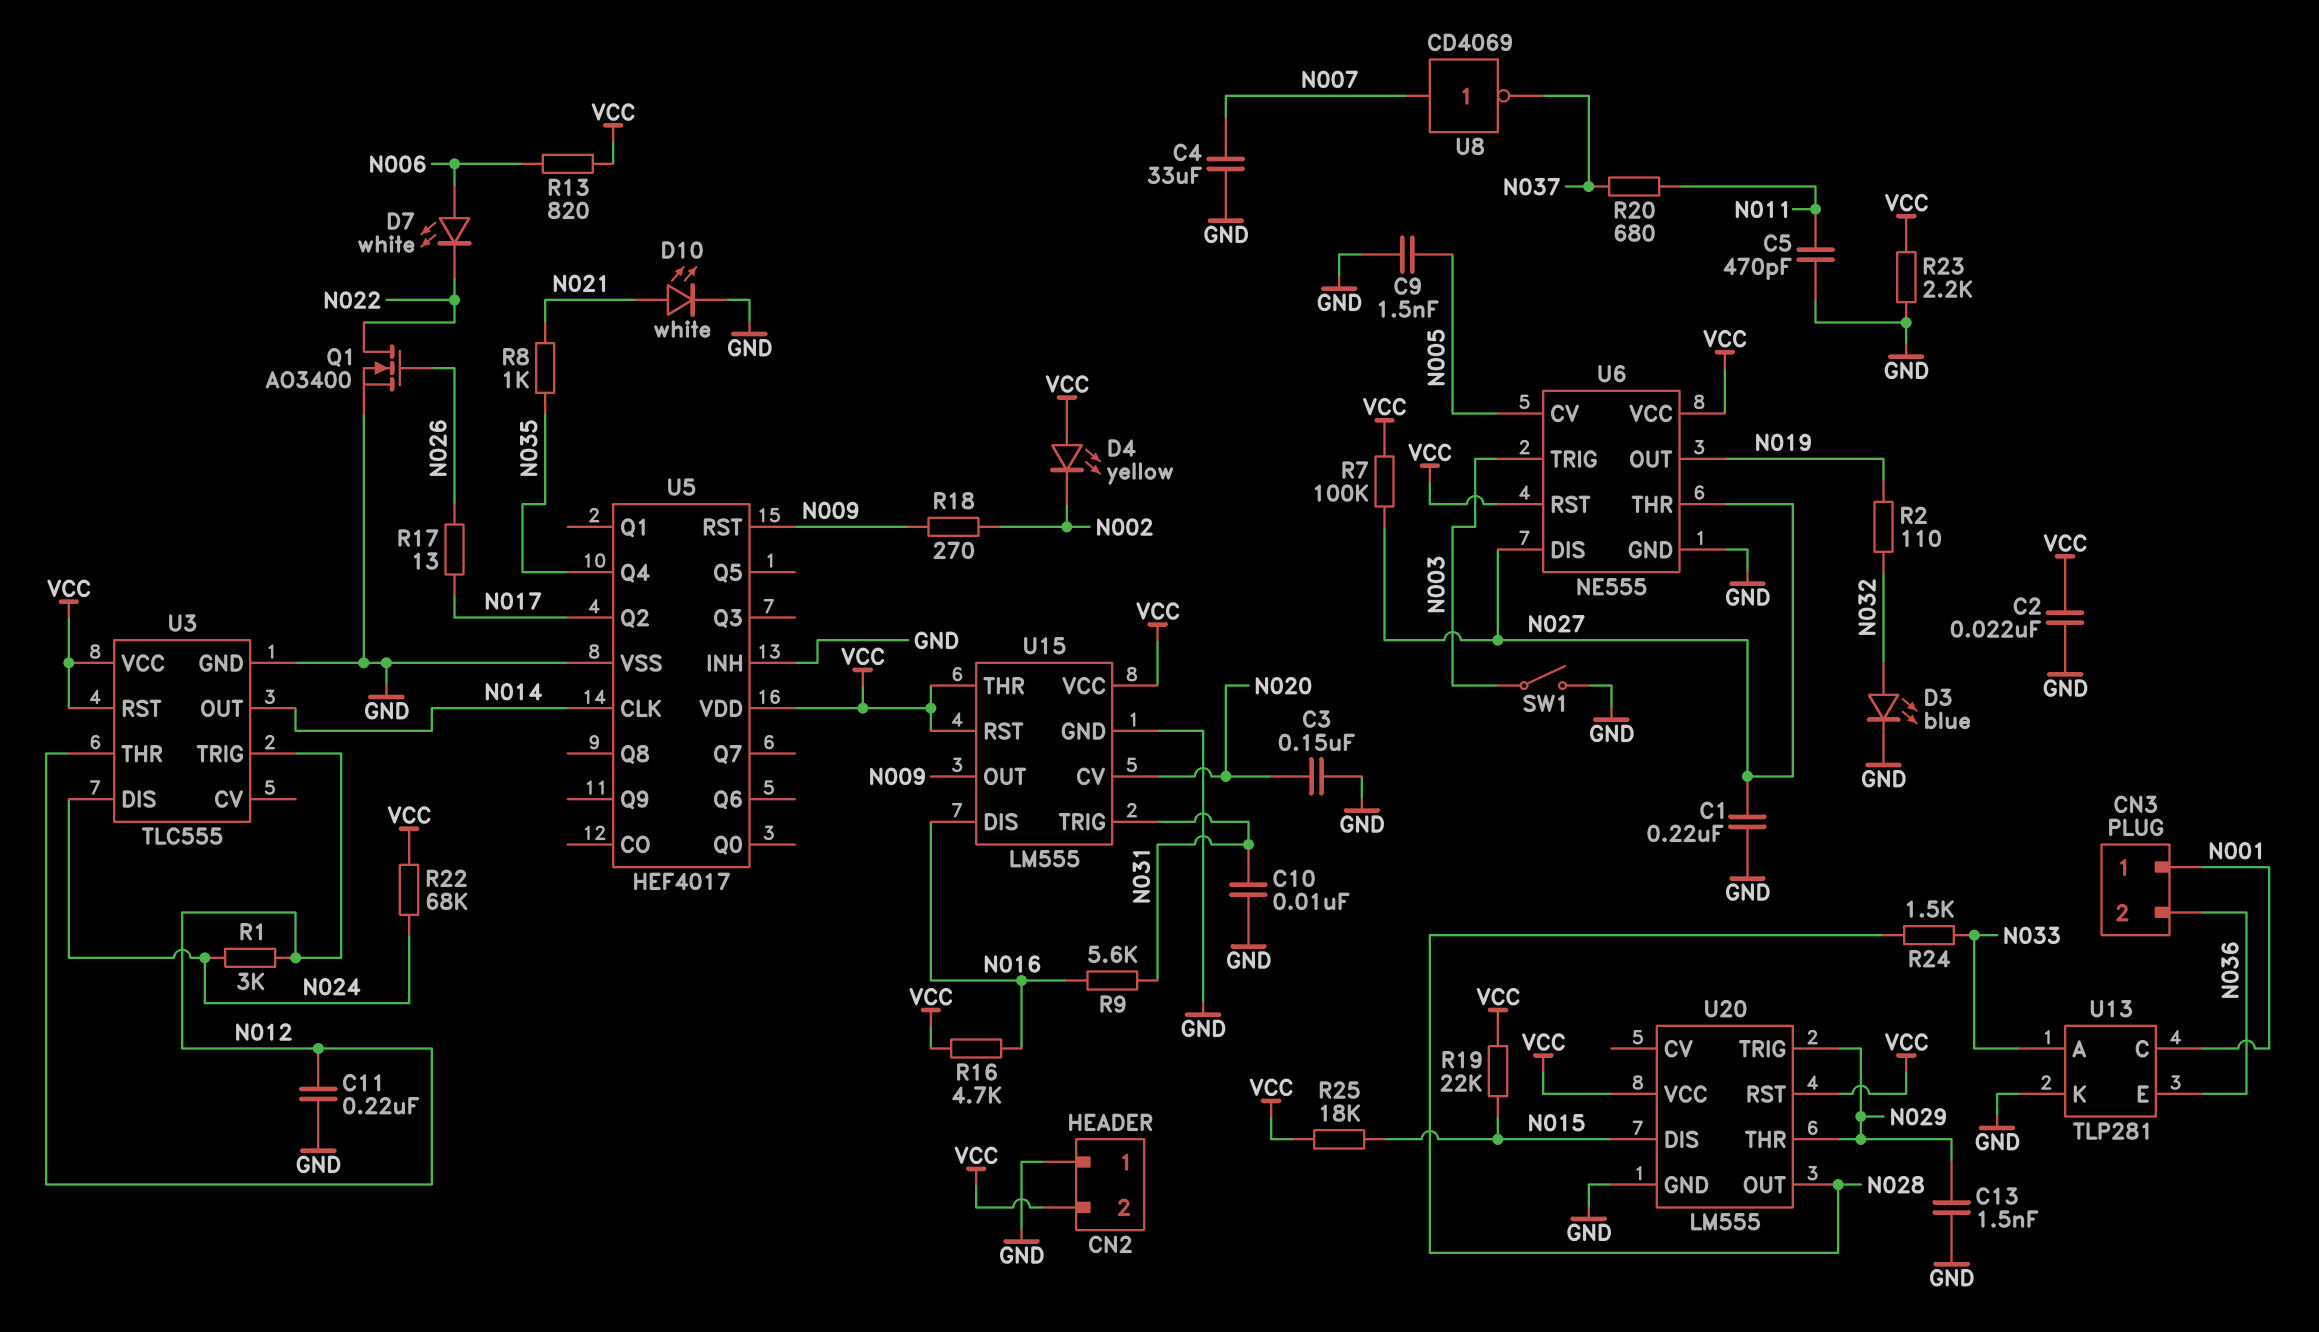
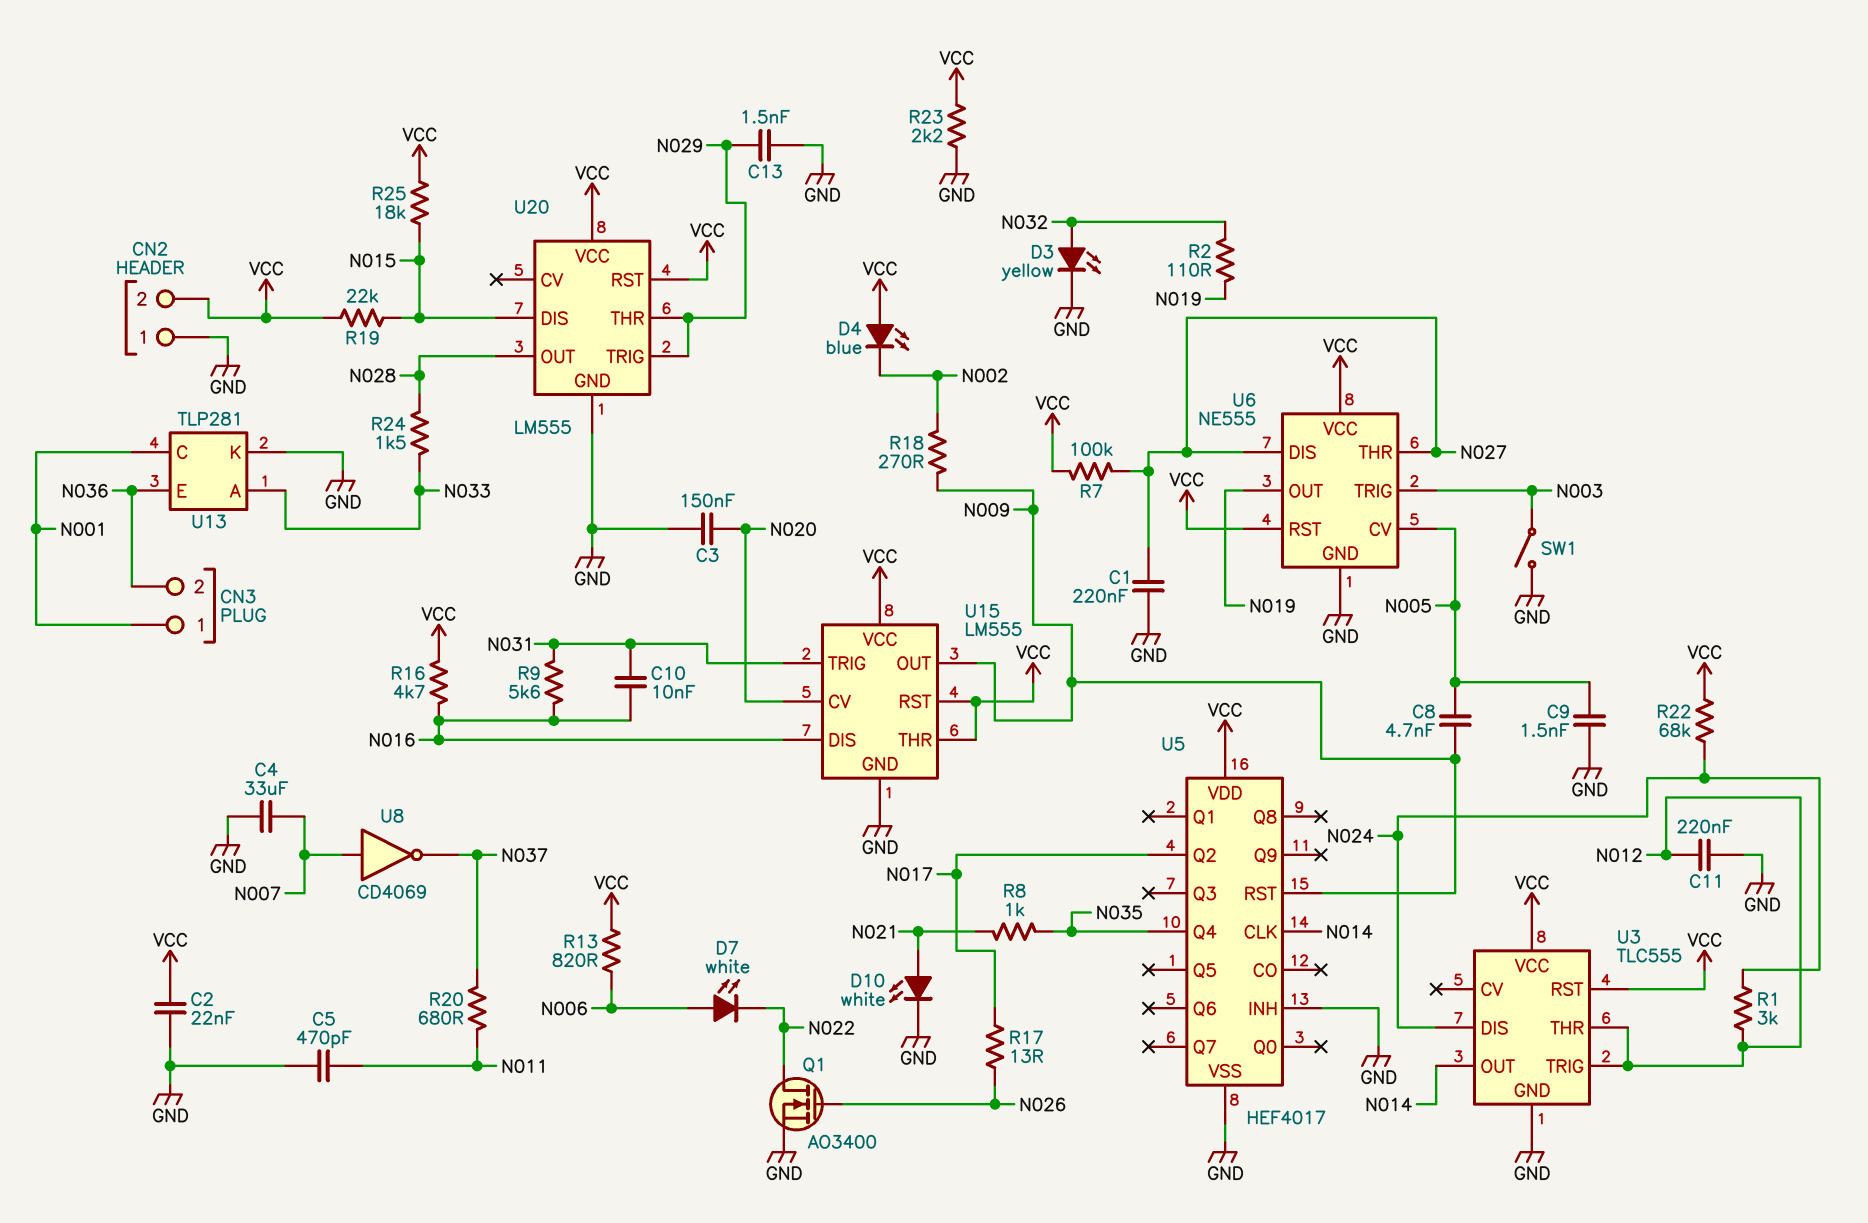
C8: none -> 4.7nF (N005, N009)
C10: 10nF (GND, N031) -> 10nF (N016, N031)
D3: LED blue (A N032, K GND) -> LED yellow (A N032, K GND)
D4: LED yellow (A VCC, K N002) -> LED blue (A VCC, K N002)

